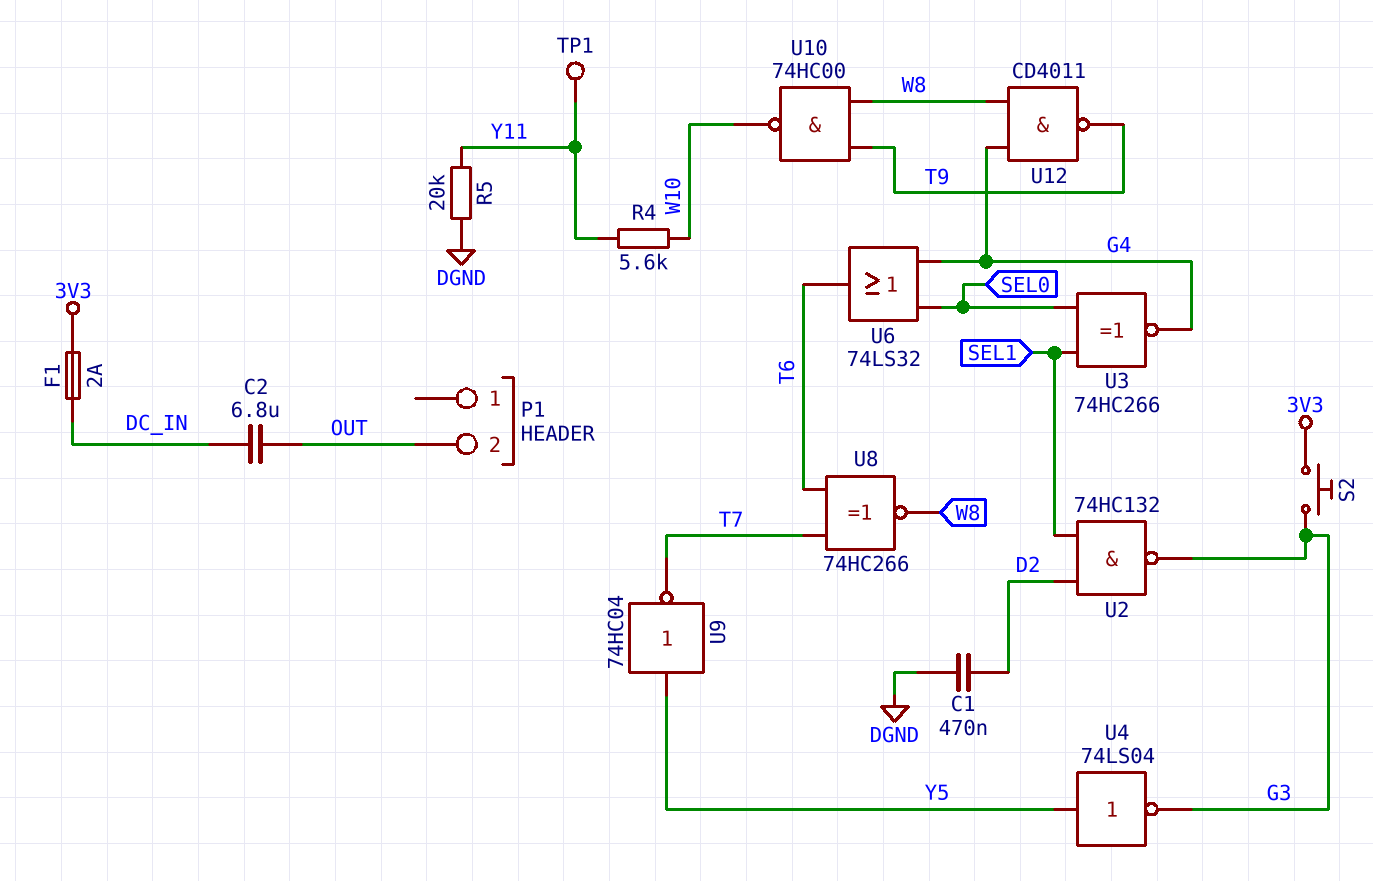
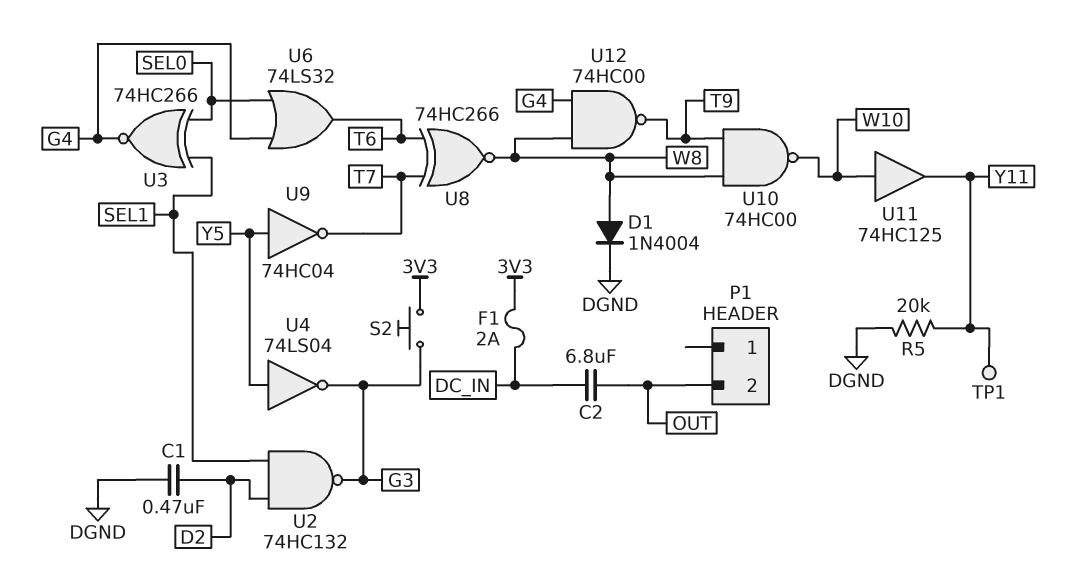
D1: none -> diode 1N4004 (A W8, K DGND)
R4: 5.6k (W10, Y11) -> none
U11: none -> buffer 74HC125 (in W10, out Y11)
U12: NAND CD4011 (in G4, in W8, out T9) -> NAND 74HC00 (in G4, in W8, out T9)

